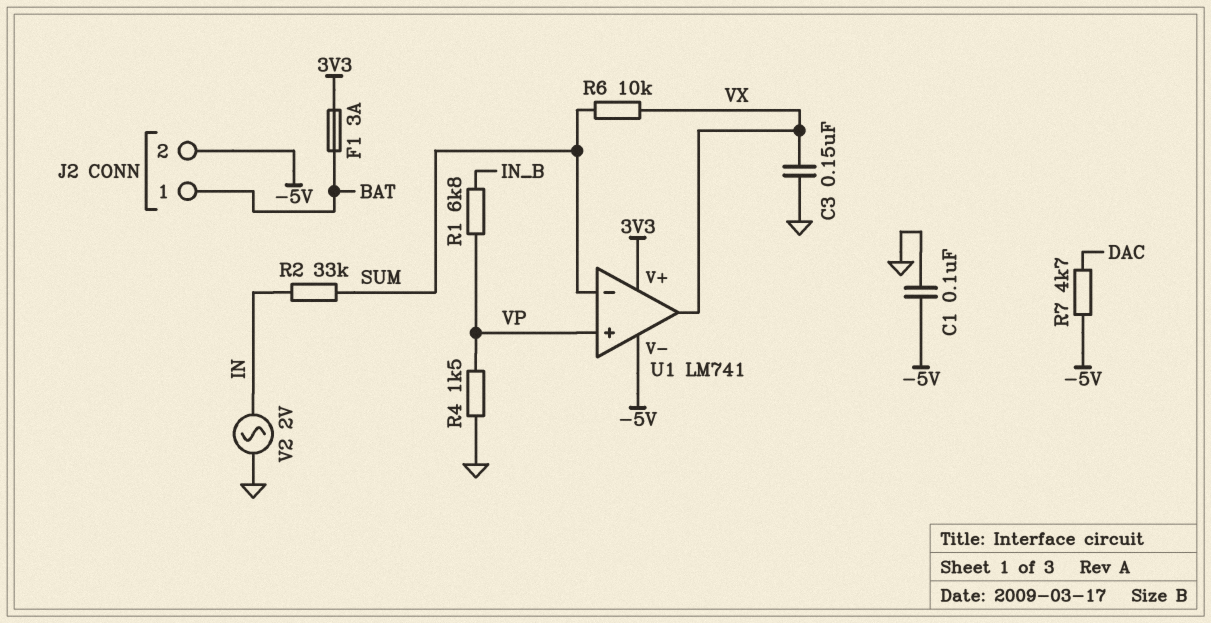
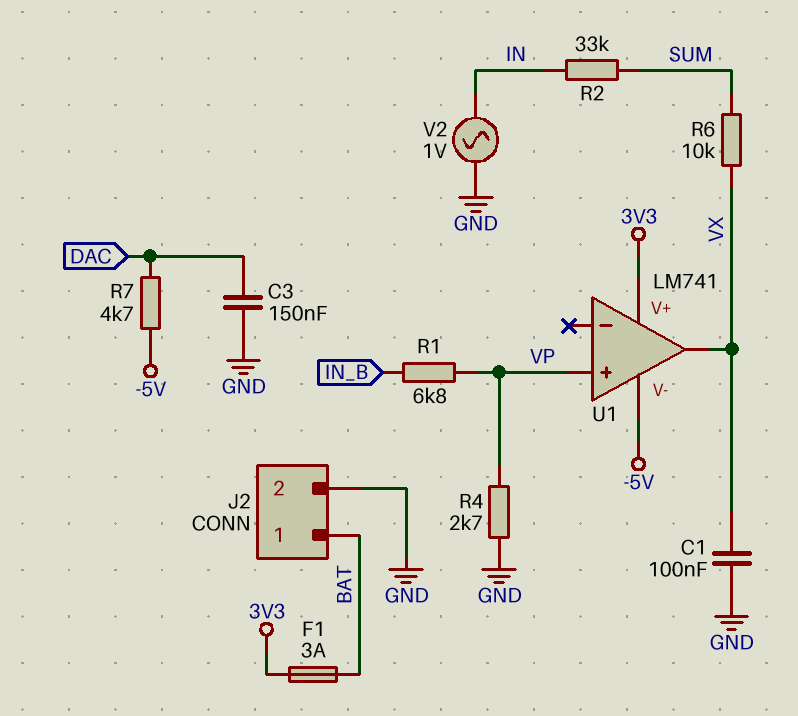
C1: 100nF (-5V, GND) -> 100nF (GND, VX)
C3: 150nF (GND, VX) -> 150nF (DAC, GND)
J2 pin 2: -5V -> GND
R4: 1.5k (GND, VP) -> 2.7k (GND, VP)
U1 pin in-: SUM -> none
V2: AC 2V (GND, IN) -> AC 1V (GND, IN)

